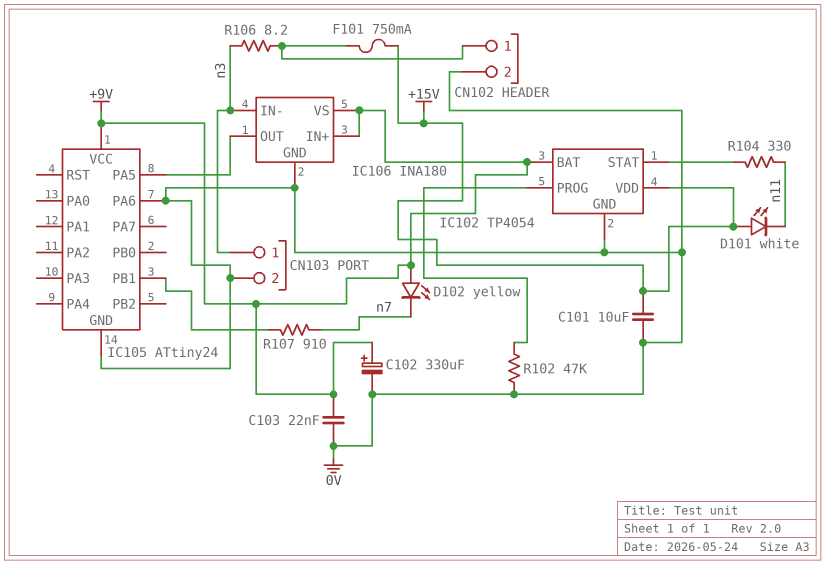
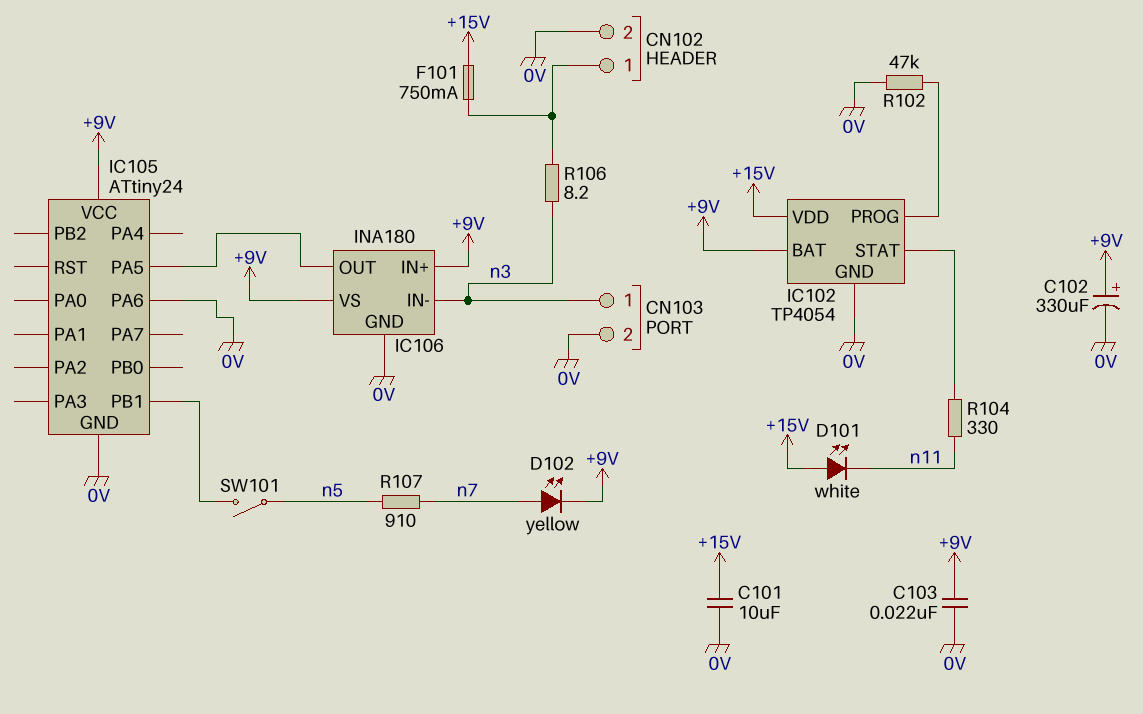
D102: LED yellow (A +9V, K n7) -> LED yellow (A n7, K +9V)
R107: 910 (IC105/PB1, n7) -> 910 (n5, n7)
SW101: none -> switch (IC105/PB1, n5)

